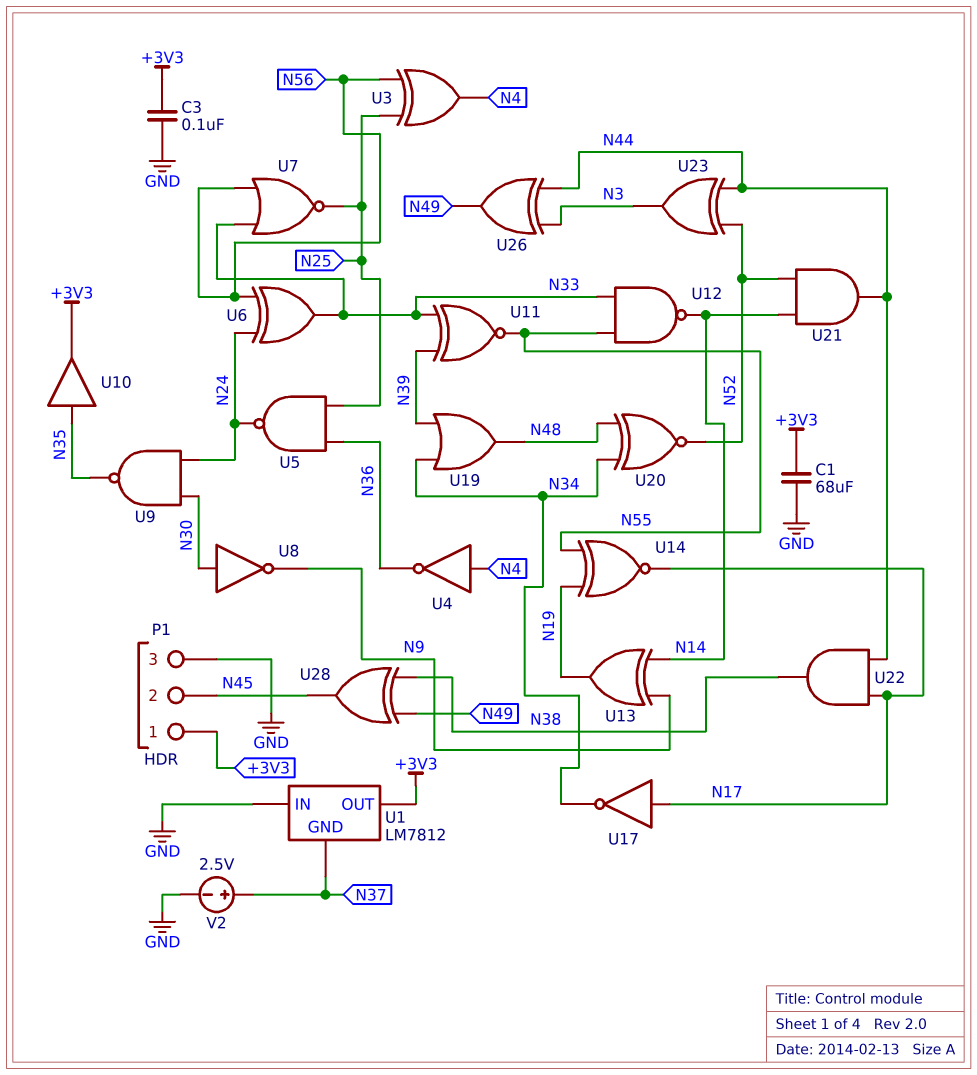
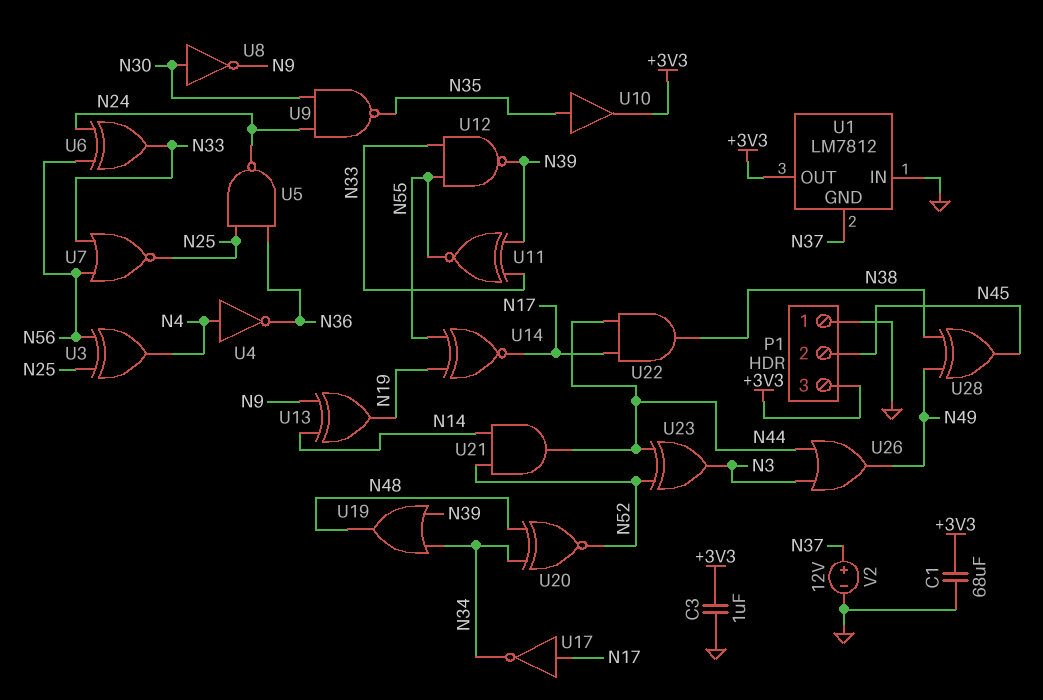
C3: 100nF (+3V3, GND) -> 1uF (+3V3, GND)
P1 pin 1: +3V3 -> GND
P1 pin 3: GND -> +3V3
U12: NAND (in N33, in N55, out N14) -> NAND (in N33, in N55, out N39)
U26: XOR (in N3, in N44, out N49) -> OR (in N3, in N44, out N49)
V2: 2.5V (plus N37, minus GND) -> 12V (plus N37, minus GND)

